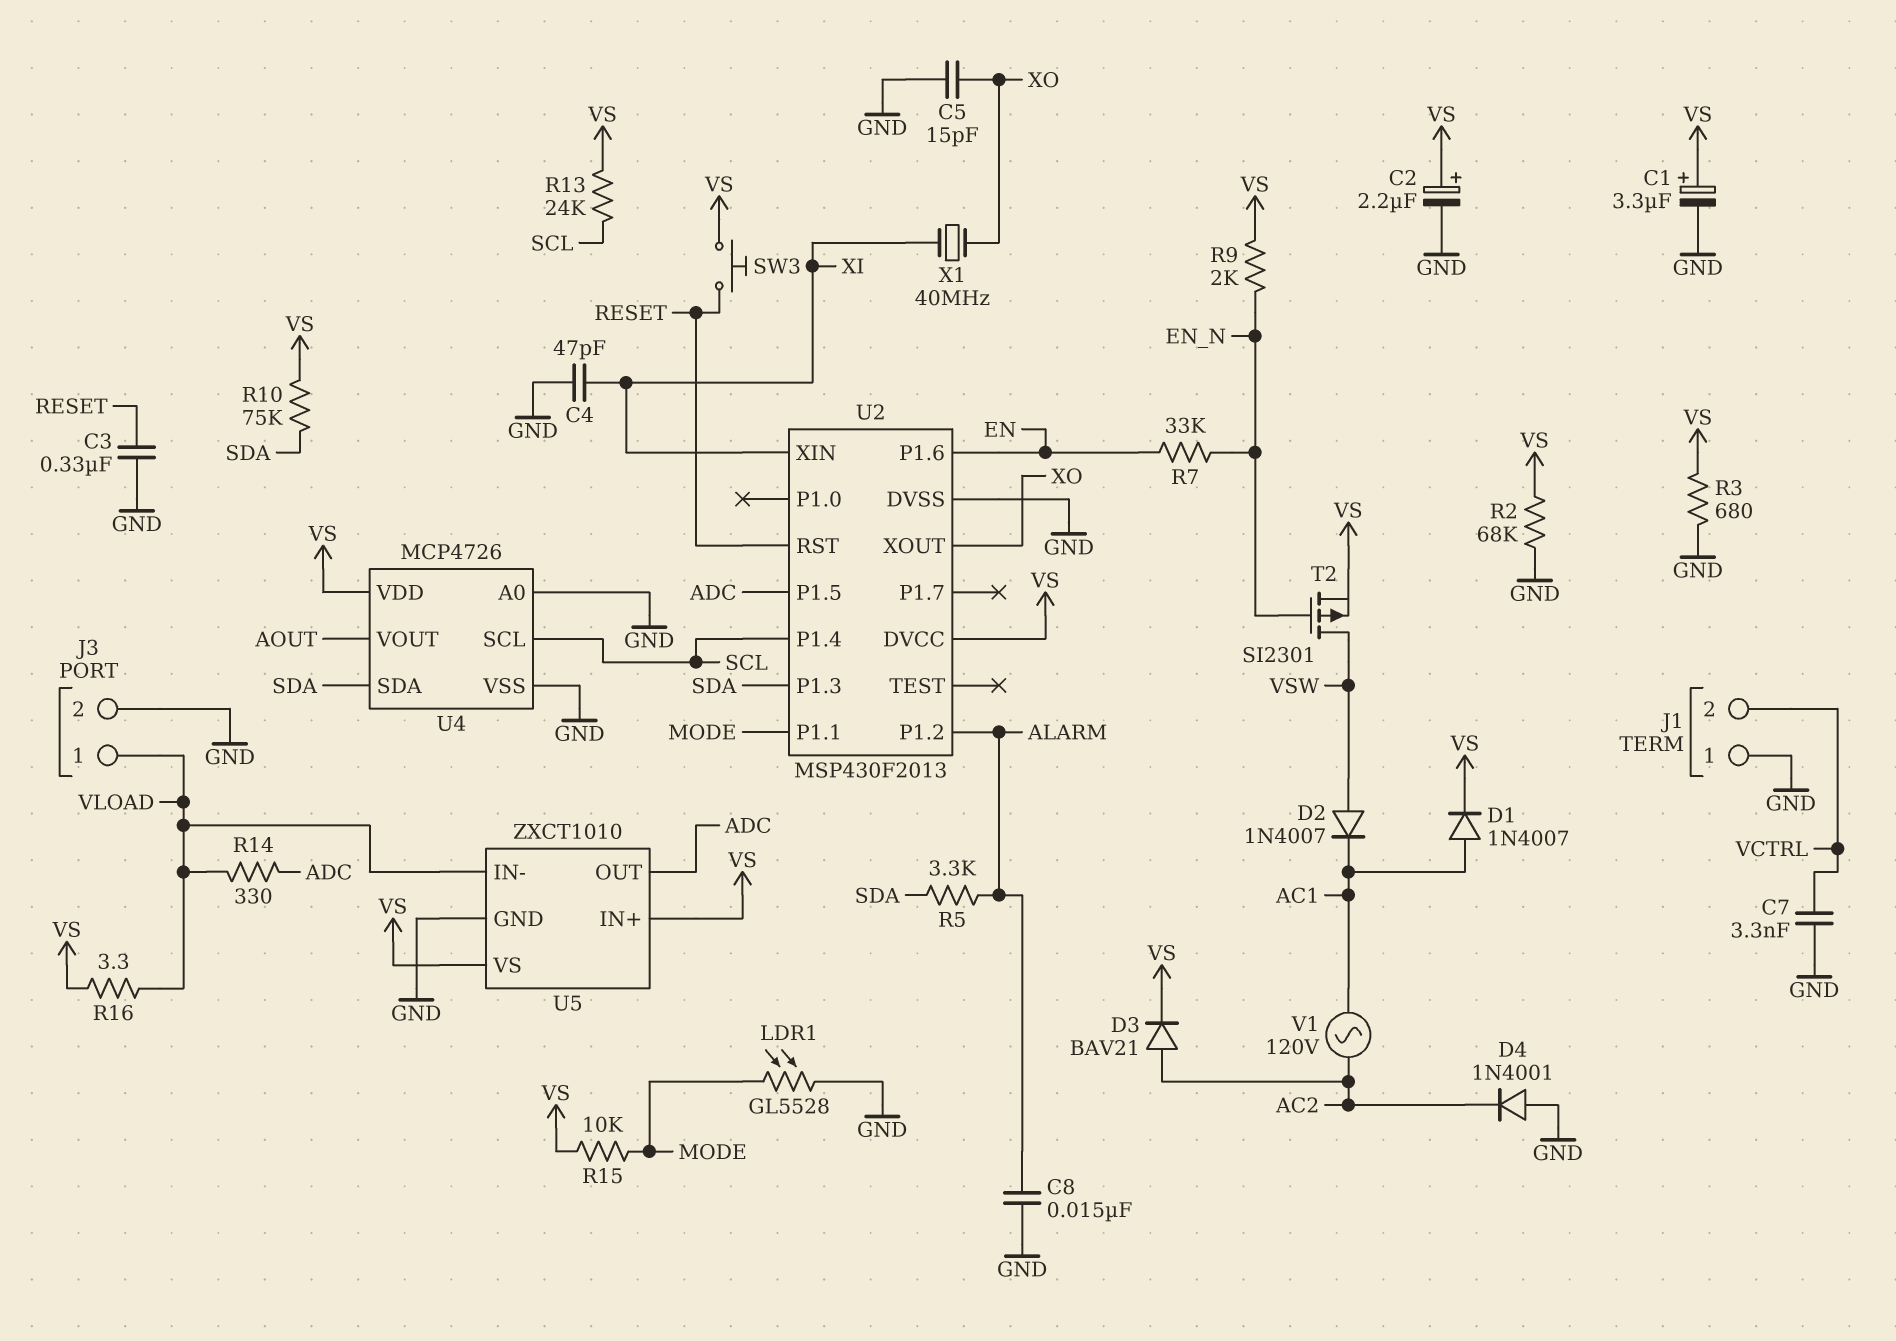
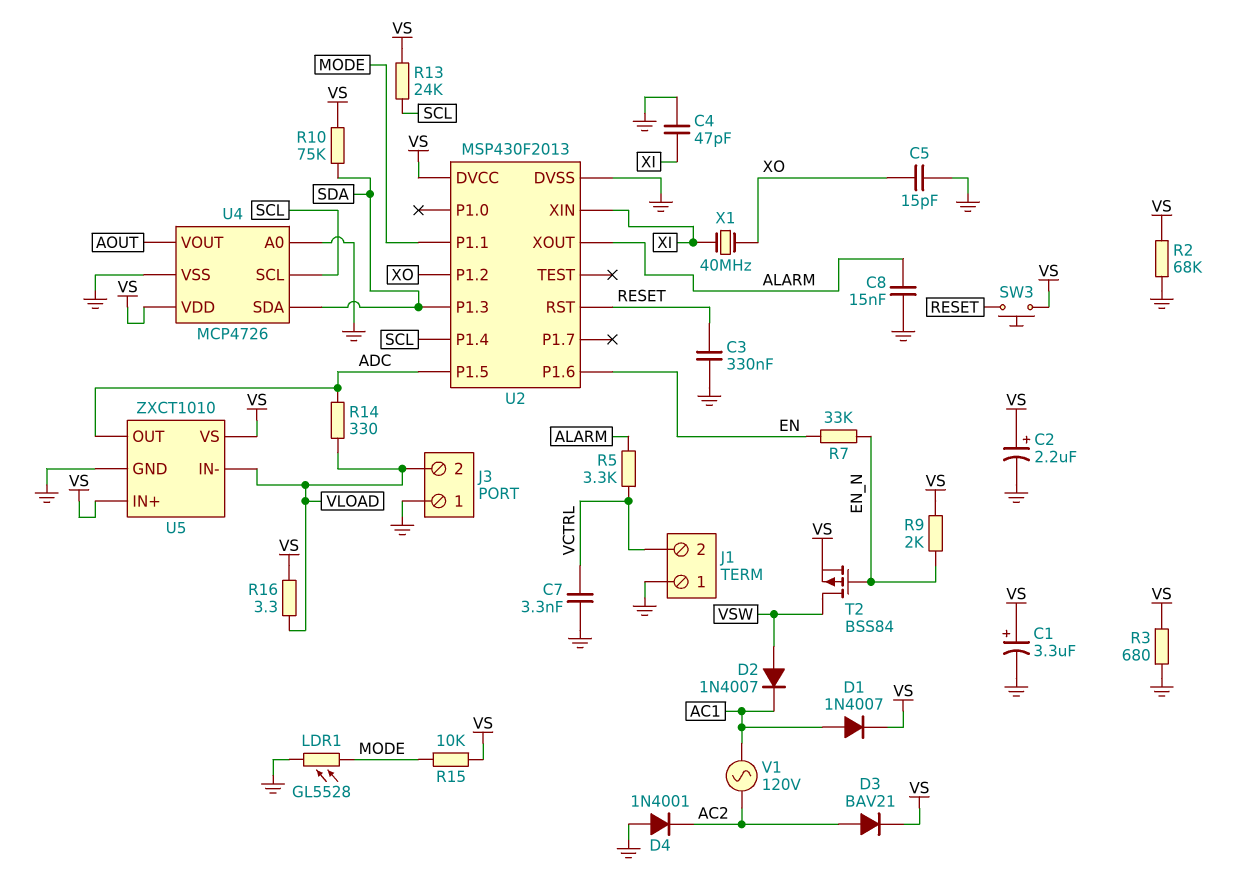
J3 pin 1: VLOAD -> GND
J3 pin 2: GND -> VLOAD
R5: 3.3k (ALARM, SDA) -> 3.3k (ALARM, VCTRL)
T2: PMOS SI2301 (G EN_N, D VSW, S VS) -> PMOS BSS84 (G EN_N, D VSW, S VS)
U2 pin P1.2: ALARM -> XO
U2 pin XOUT: XO -> ALARM

